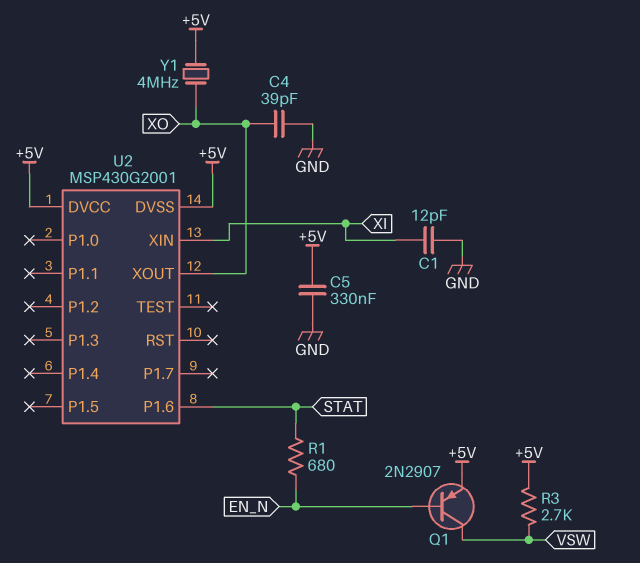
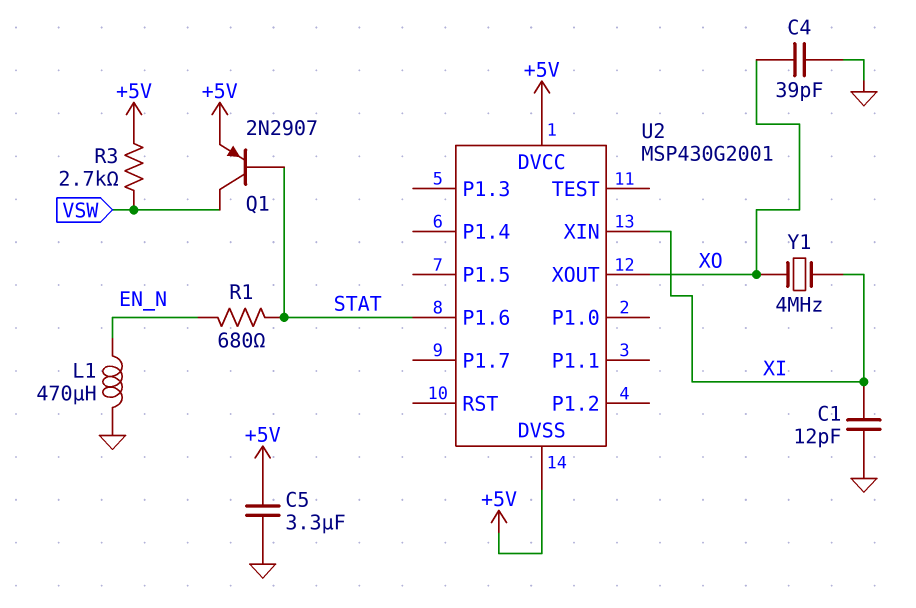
C5: 330nF (+5V, GND) -> 3.3uF (+5V, GND)
L1: none -> 470uH (EN_N, GND)
Q1: PNP 2N2907 (B EN_N, C VSW, E +5V) -> PNP 2N2907 (B STAT, C VSW, E +5V)
Y1: 4MHz (+5V, XO) -> 4MHz (XI, XO)

